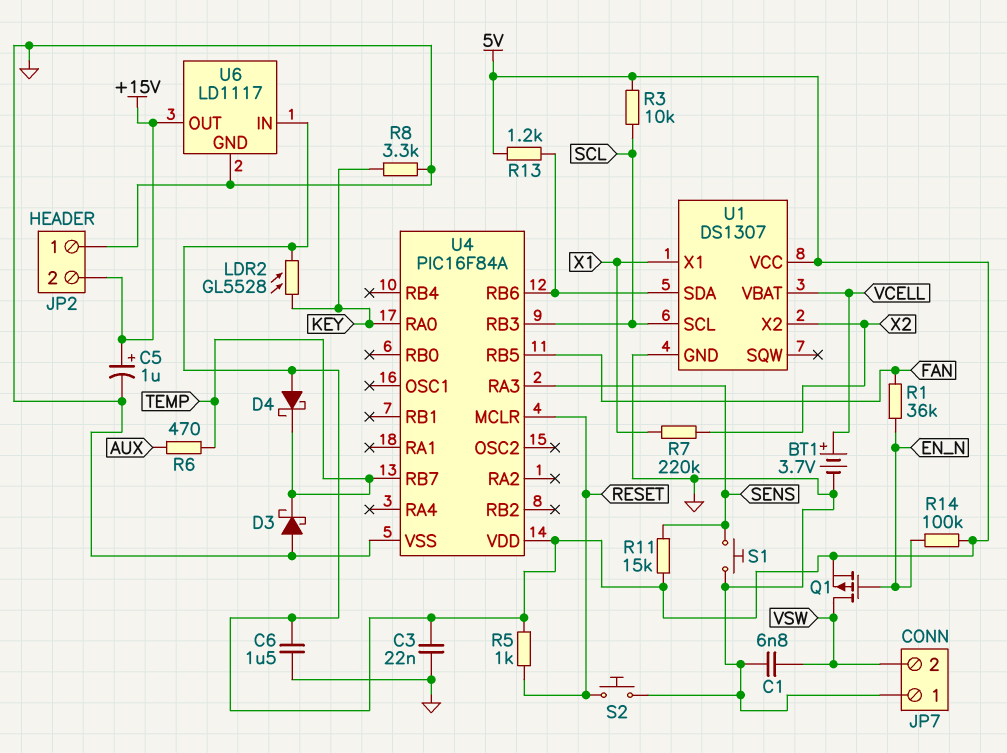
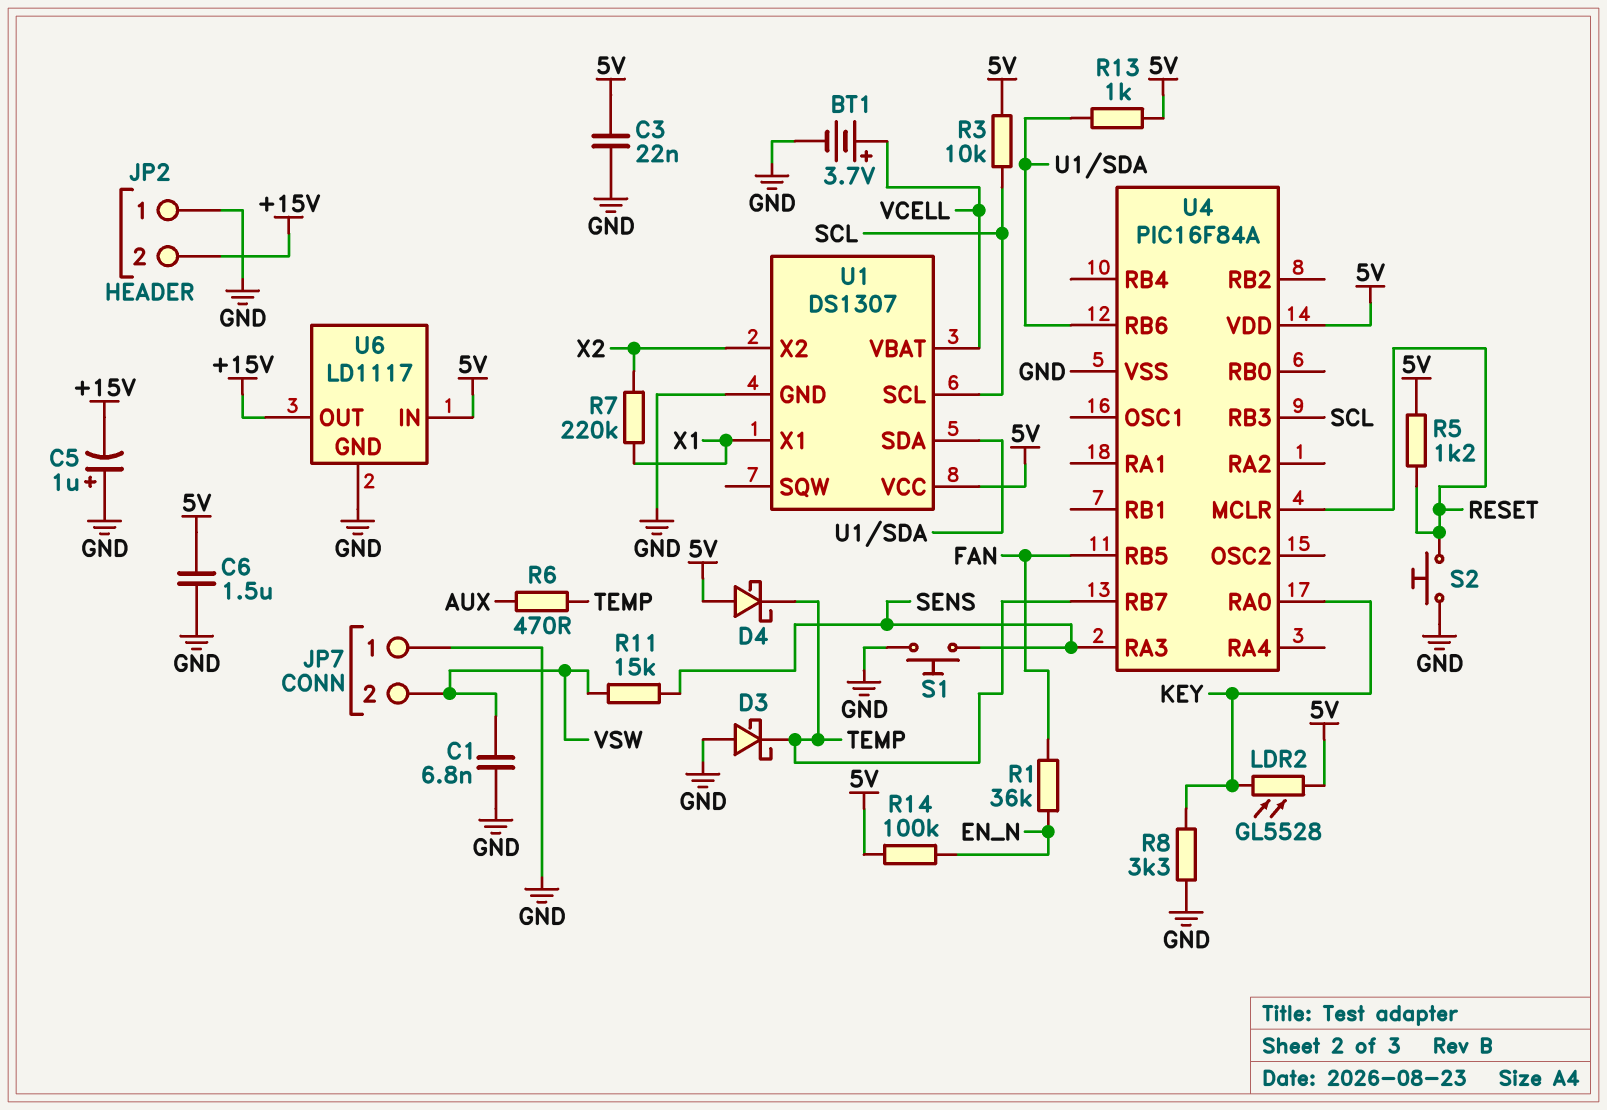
C5: 1uF (plus +15V, minus GND) -> 1uF (plus GND, minus +15V)
Q1: PMOS (G EN_N, D VSW, S 5V) -> none
R5: 1k (5V, RESET) -> 1.2k (5V, RESET)
R11: 15k (5V, SENS) -> 15k (SENS, VSW)
R13: 1.2k (5V, U1/SDA) -> 1k (5V, U1/SDA)

